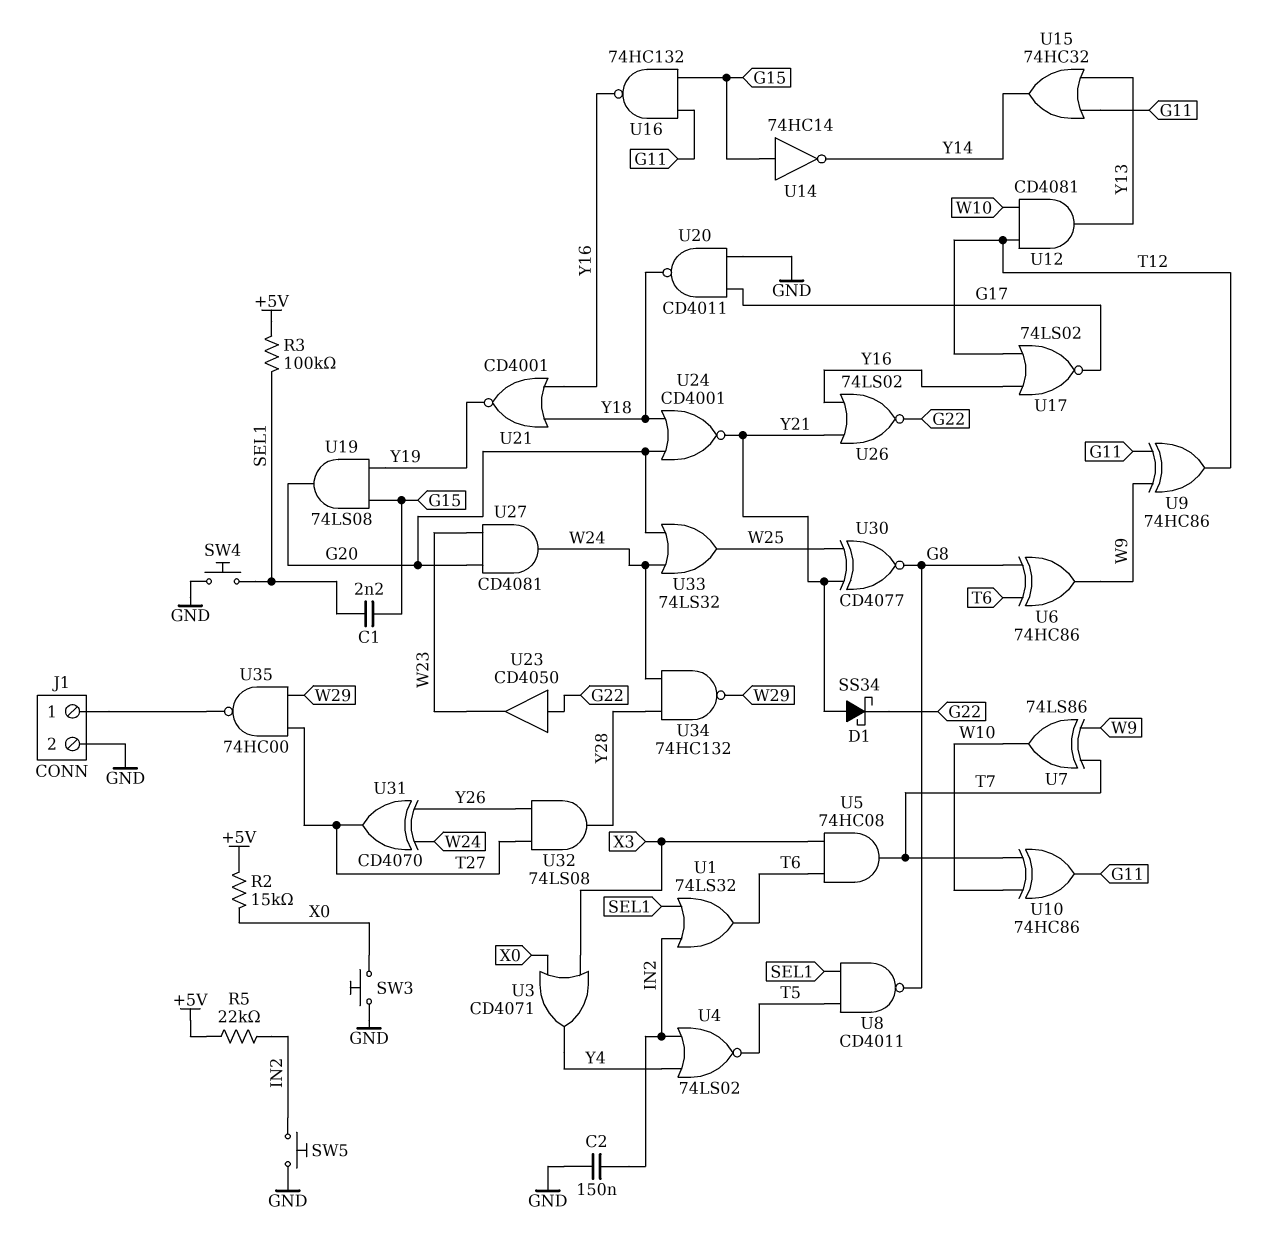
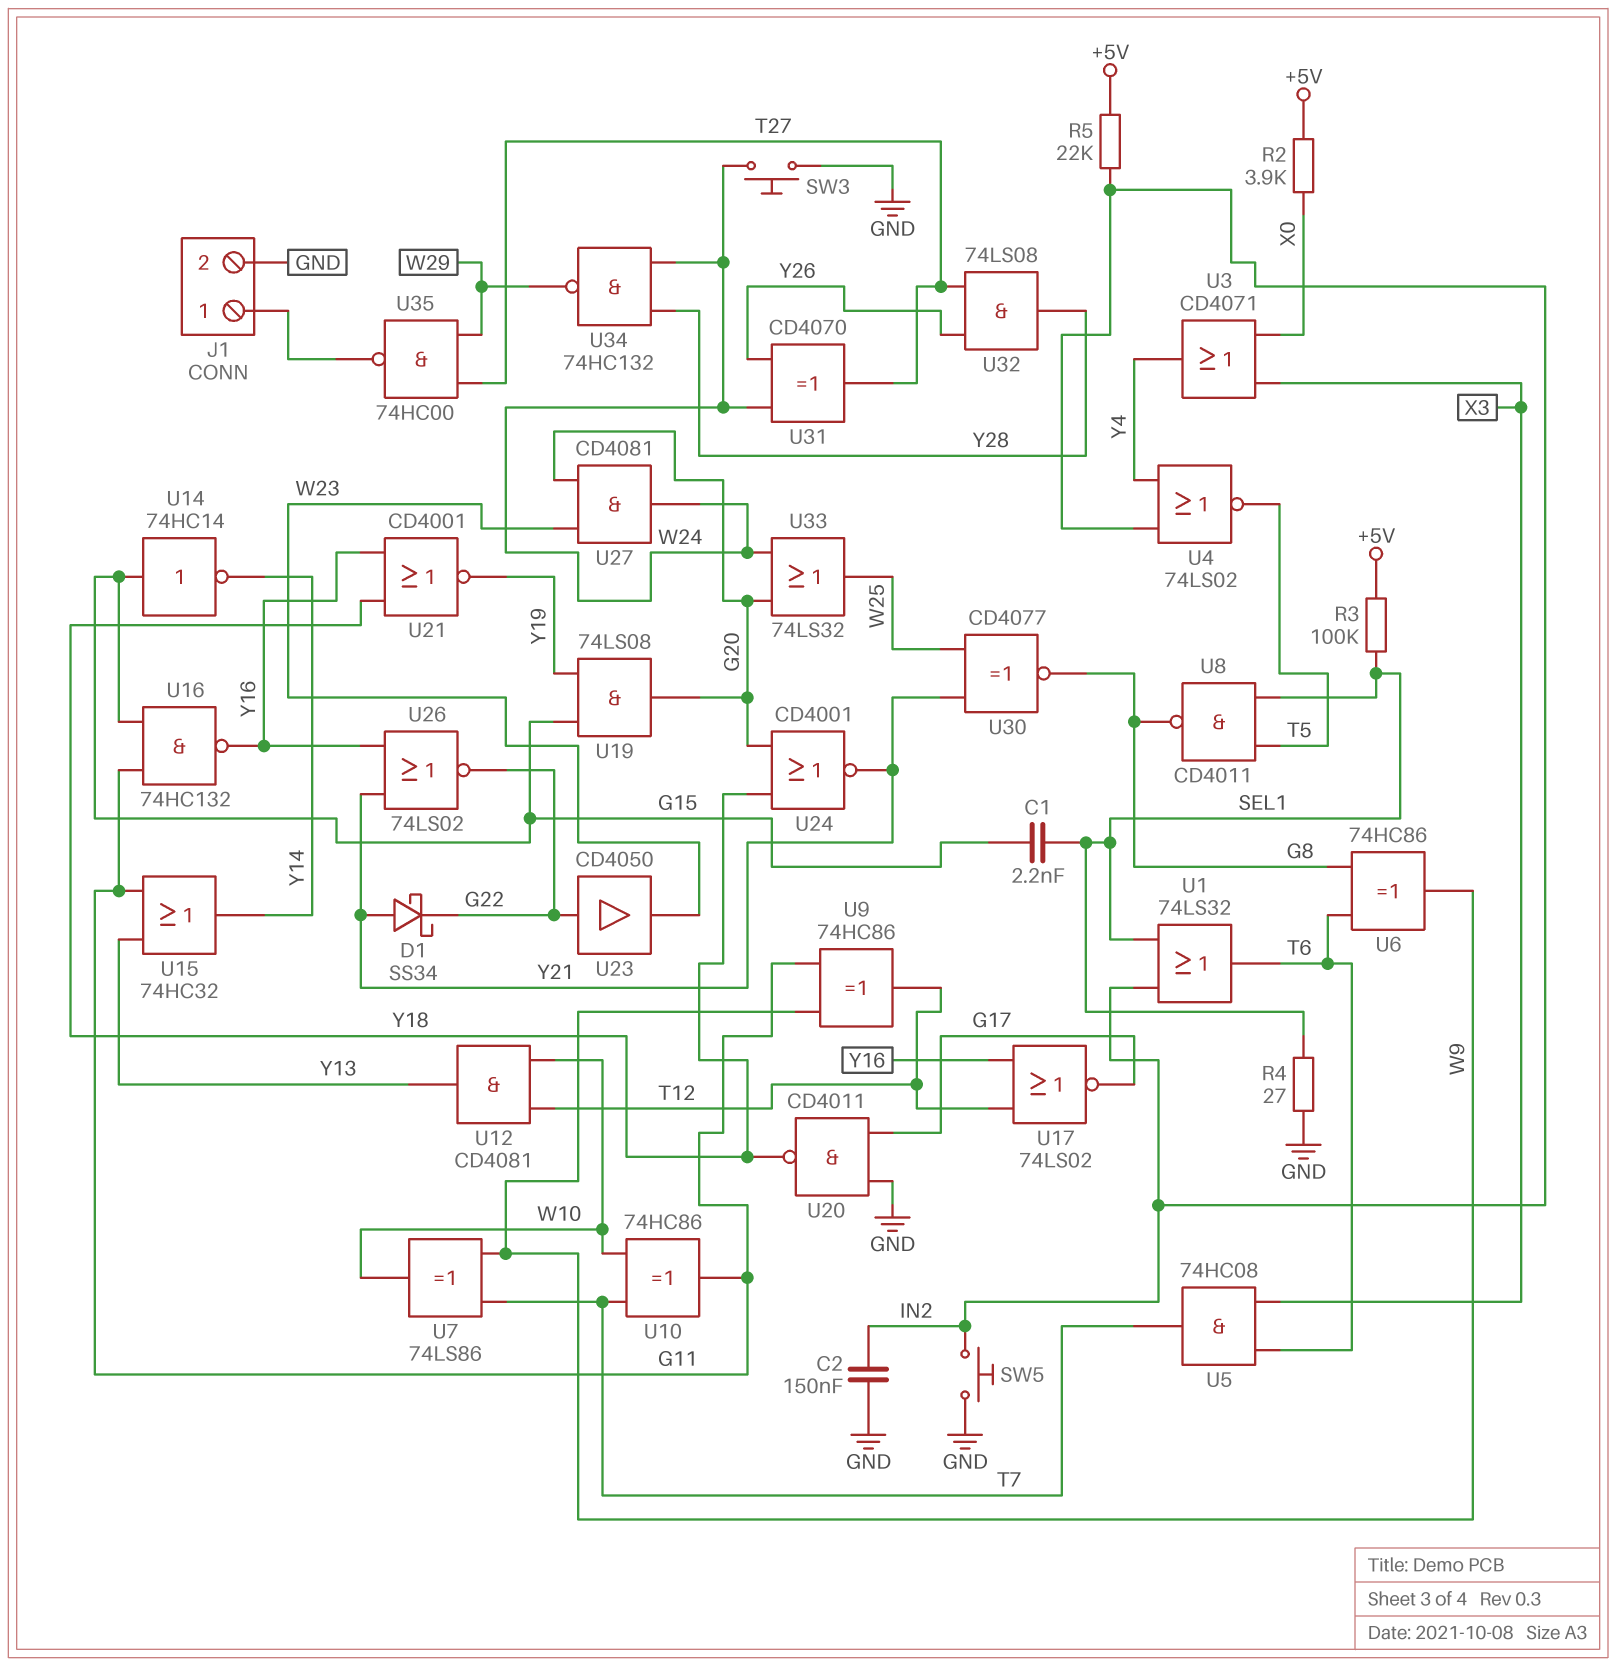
R2: 15k (+5V, X0) -> 3.9k (+5V, X0)
R4: none -> 27 (GND, SEL1)
SW3: button (GND, X0) -> button (GND, W24)
SW4: button (GND, SEL1) -> none

